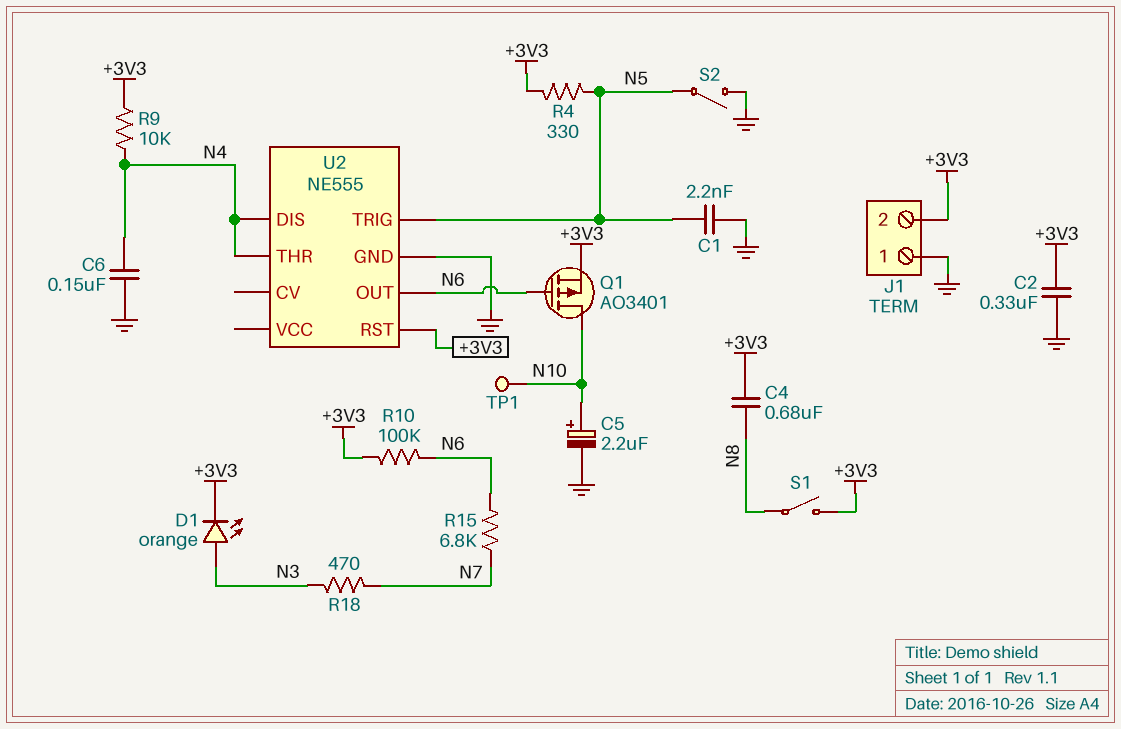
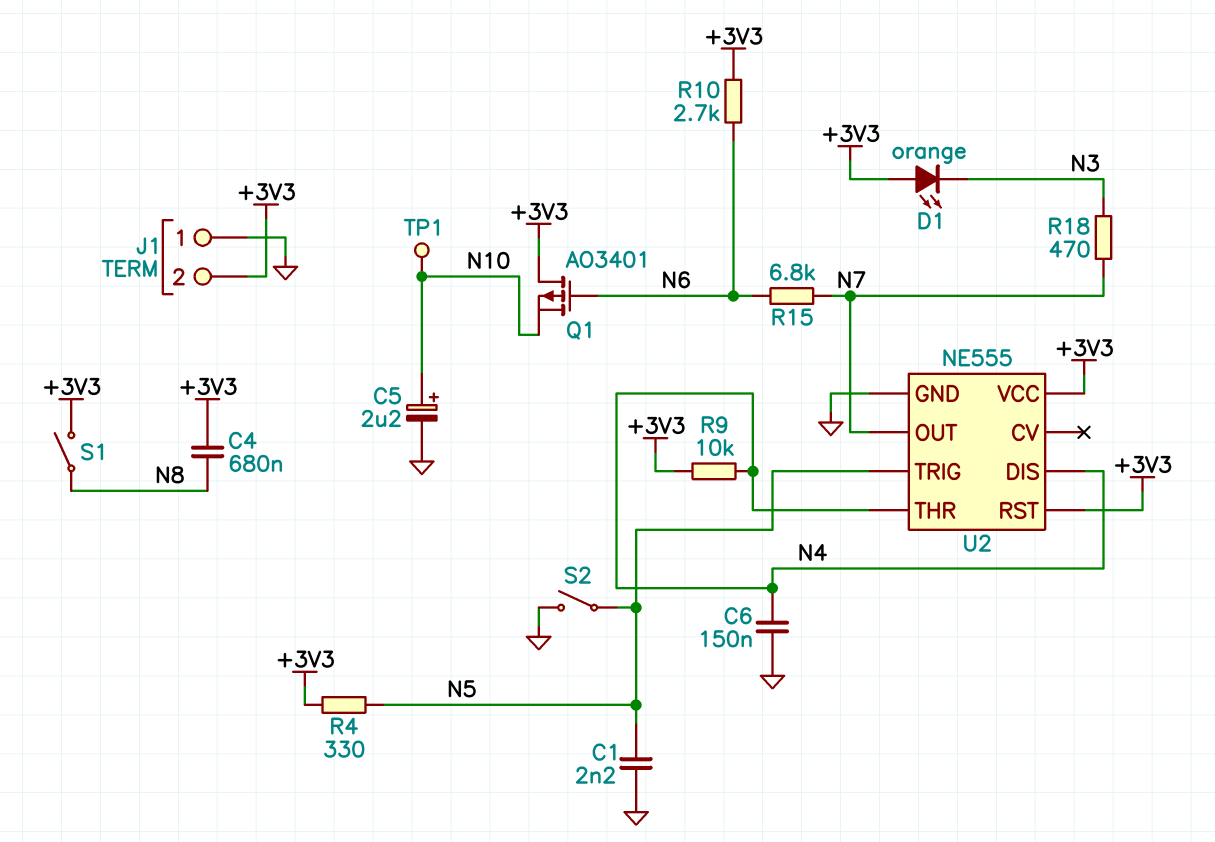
C2: 330nF (+3V3, GND) -> none
D1: LED orange (A N3, K +3V3) -> LED orange (A +3V3, K N3)
Q1: PMOS AO3401 (G N6, D N10, S +3V3) -> PMOS AO3401 (G N6, D +3V3, S N10)
R10: 100k (+3V3, N6) -> 2.7k (+3V3, N6)
U2 pin OUT: N6 -> N7
U2 pin VCC: none -> +3V3

